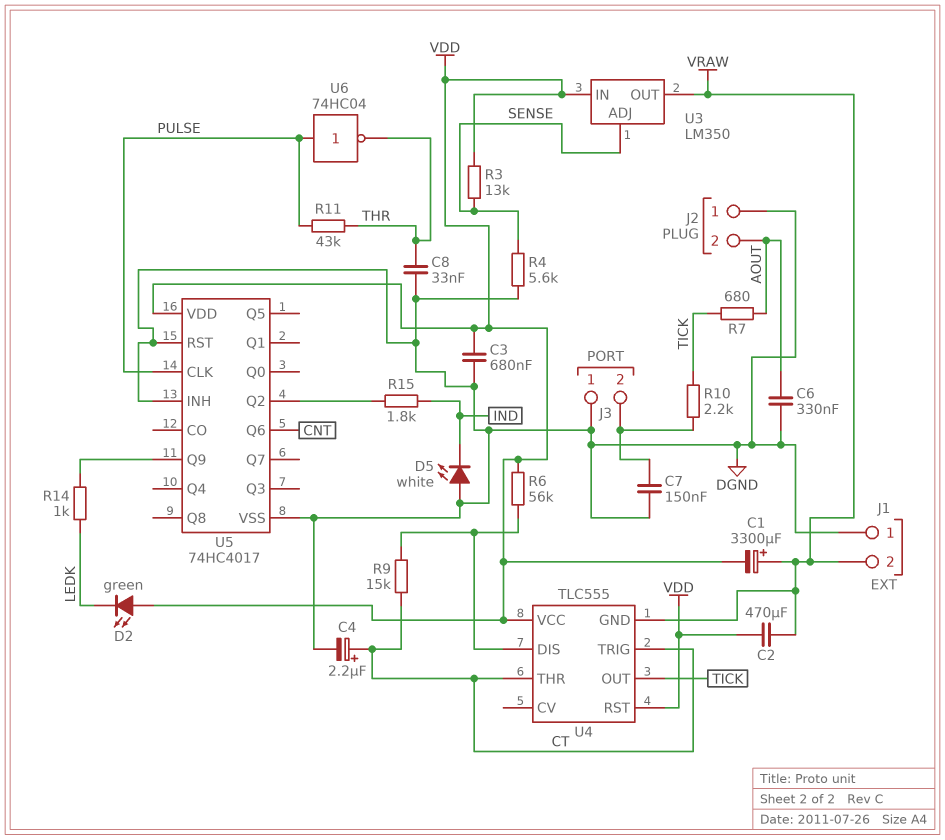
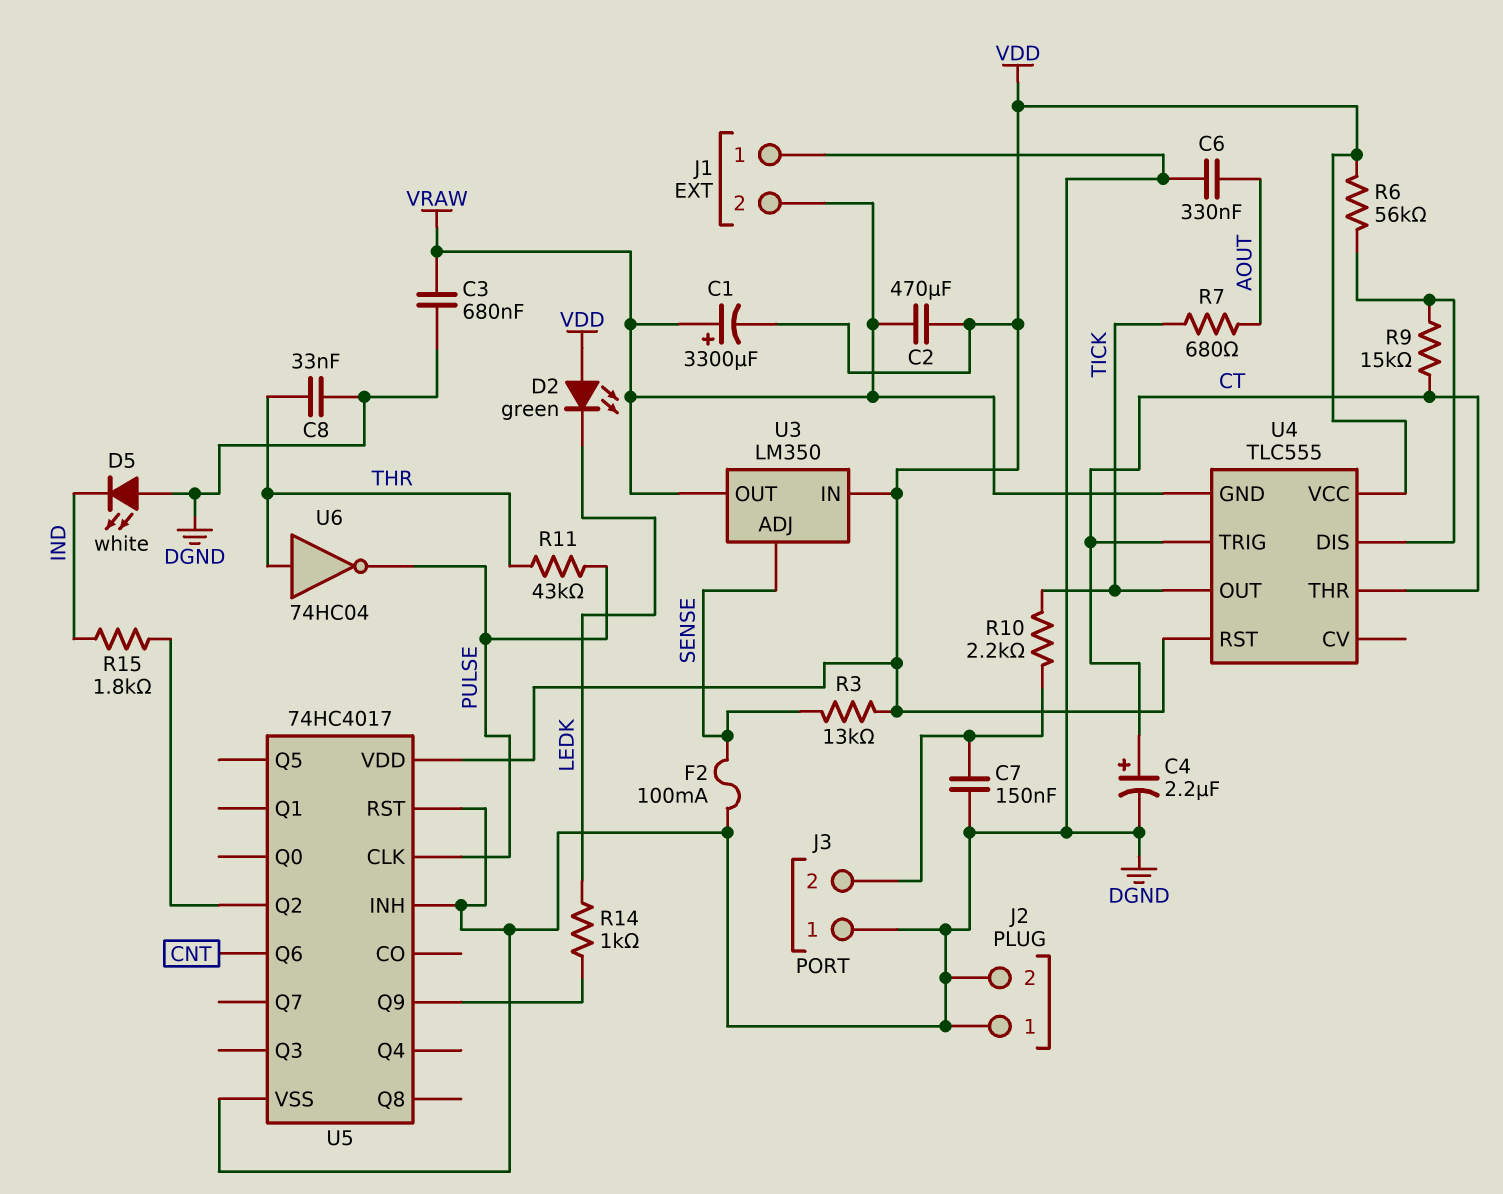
C3: 680nF (DGND, VDD) -> 680nF (DGND, VRAW)
F2: none -> 100mA (DGND, SENSE)
J2 pin 2: AOUT -> DGND
R4: 5.6k (DGND, SENSE) -> none
U6: NOT 74HC04 (in PULSE, out THR) -> NOT 74HC04 (in THR, out PULSE)

